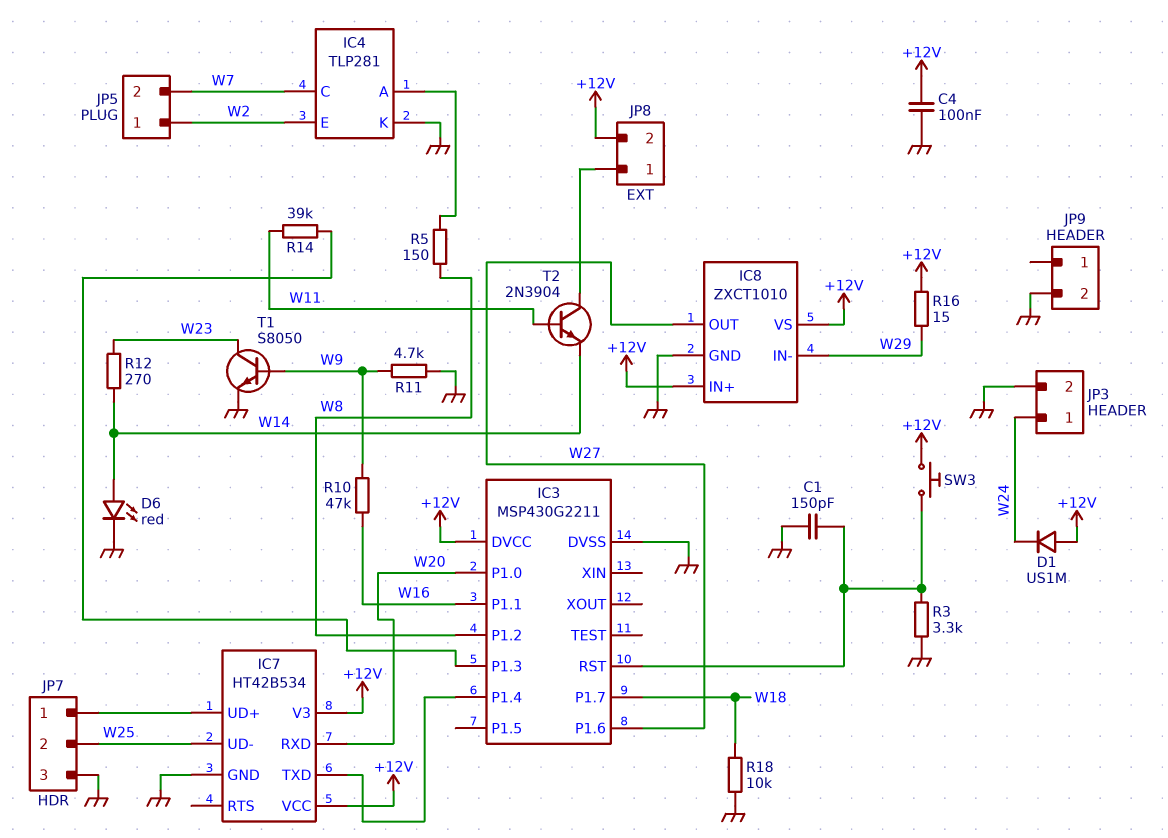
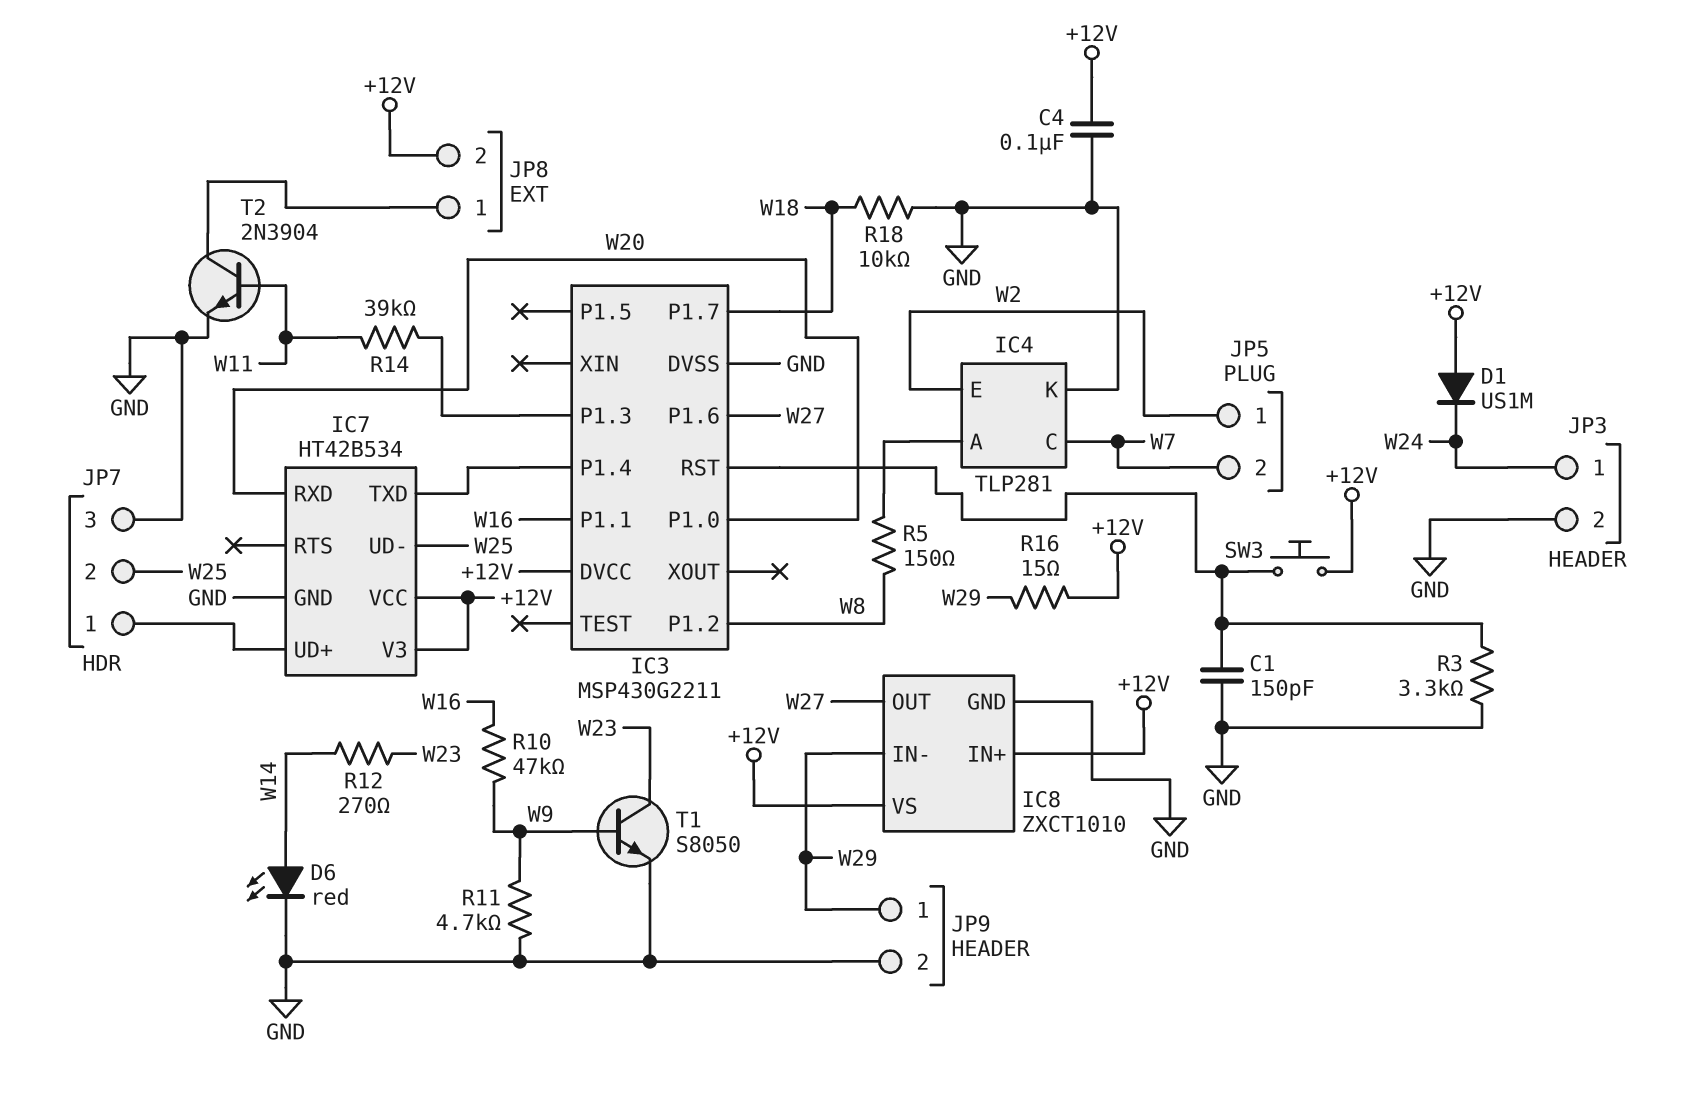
JP9 pin 1: none -> W29
T2: NPN 2N3904 (B W11, C JP8/1, E W14) -> NPN 2N3904 (B W11, C JP8/1, E GND)

